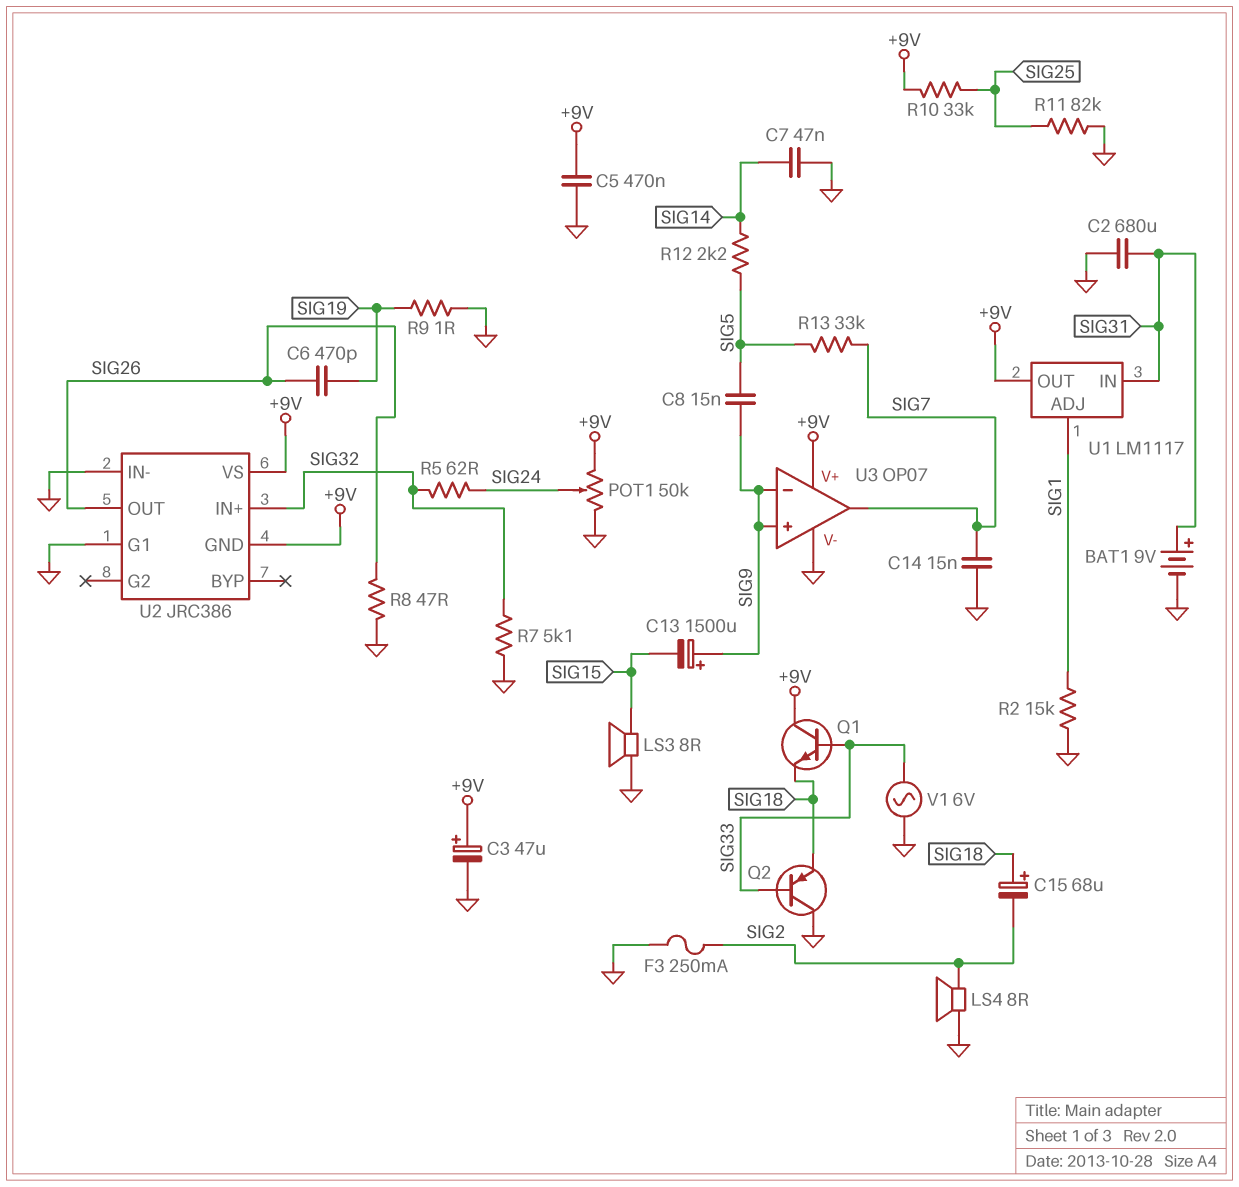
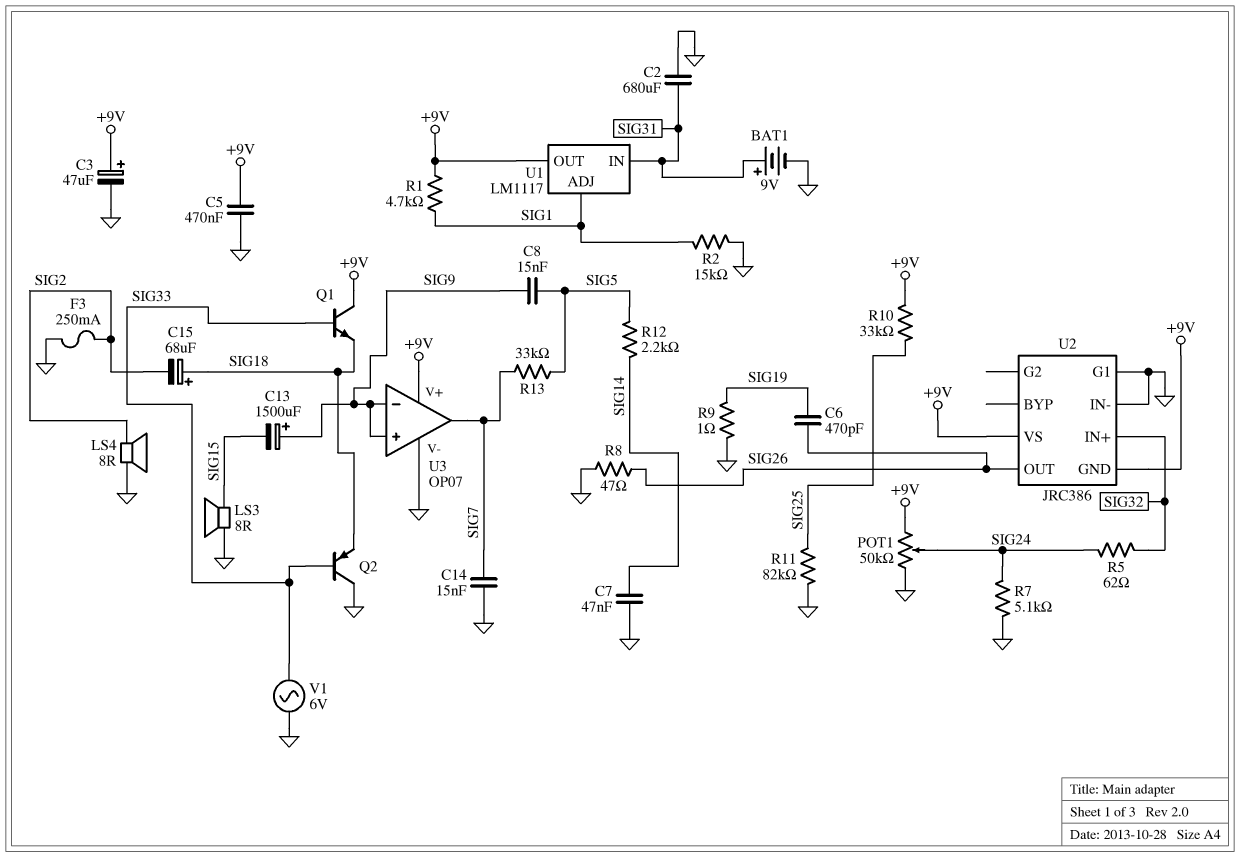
R1: none -> 4.7k (+9V, SIG1)
R7: 5.1k (GND, SIG32) -> 5.1k (GND, SIG24)

